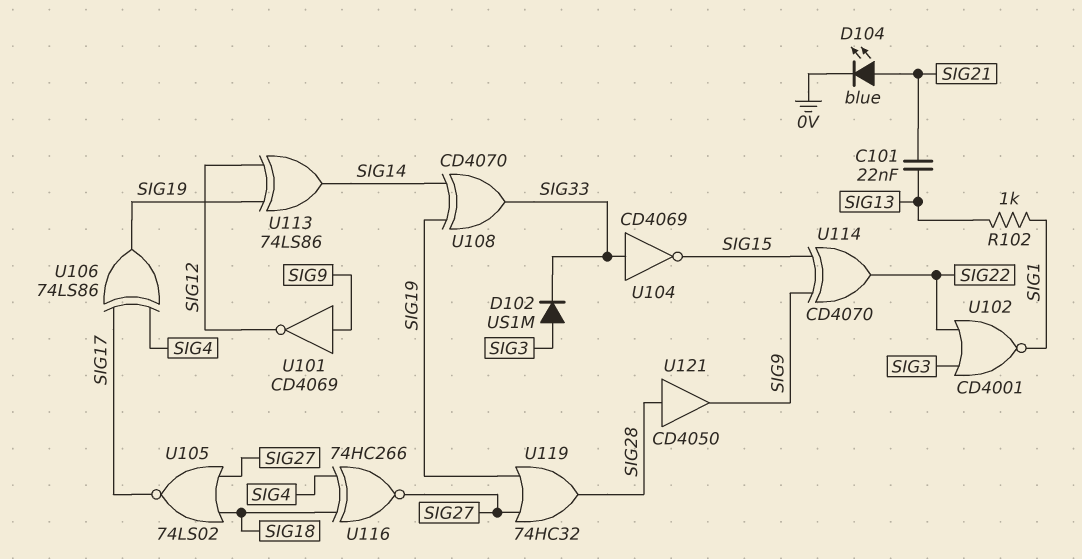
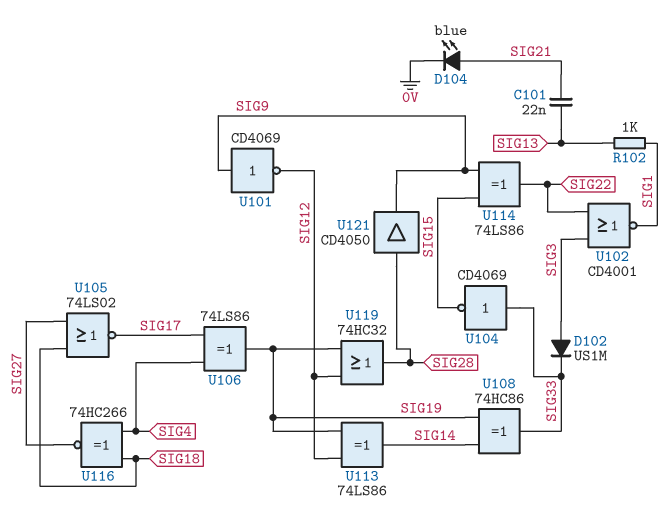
U108: XOR CD4070 (in SIG14, in SIG19, out SIG33) -> XOR 74HC86 (in SIG14, in SIG19, out SIG33)
U114: XOR CD4070 (in SIG9, in SIG15, out SIG22) -> XOR 74LS86 (in SIG9, in SIG15, out SIG22)
U119: OR 74HC32 (in SIG19, in SIG27, out SIG28) -> OR 74HC32 (in SIG12, in SIG19, out SIG28)

